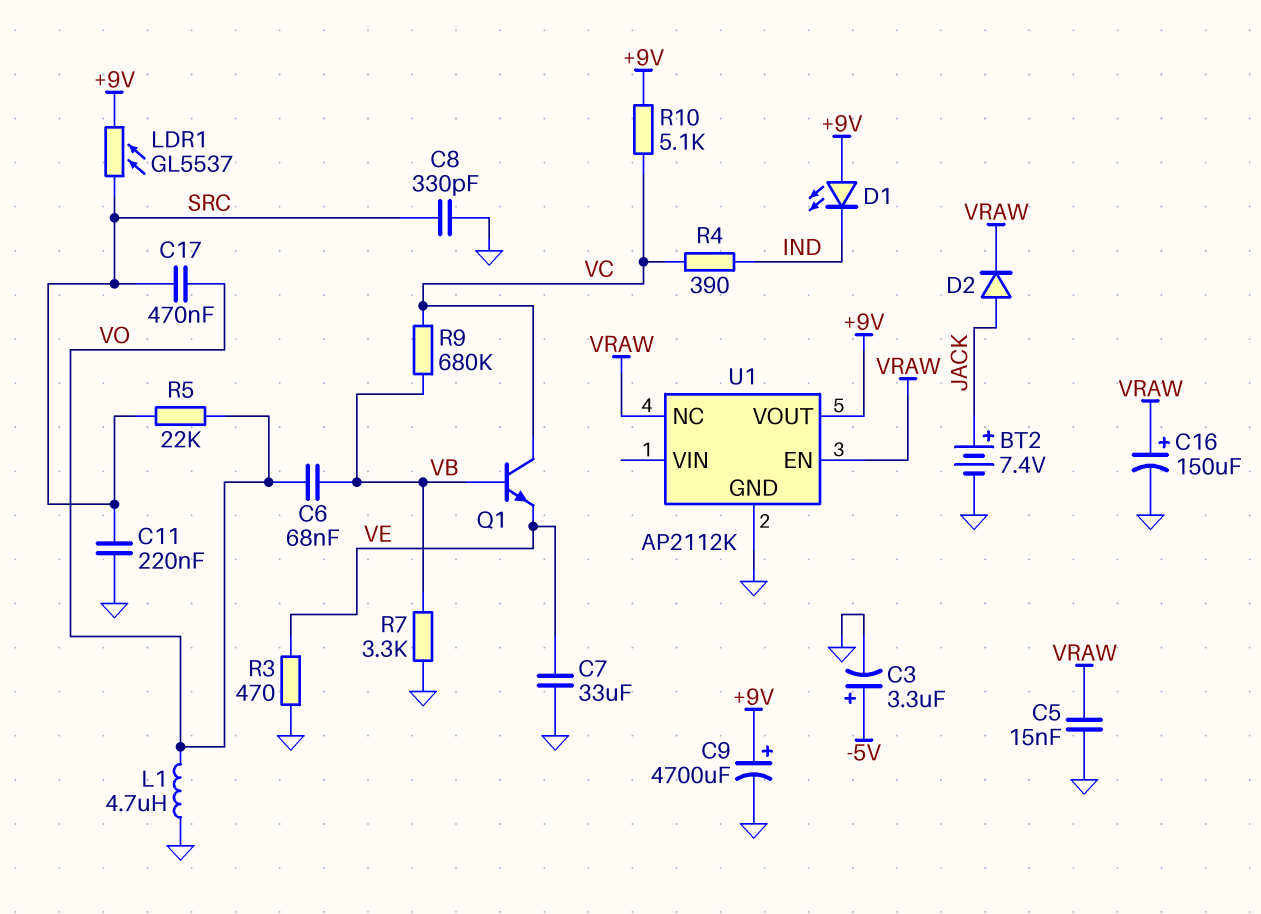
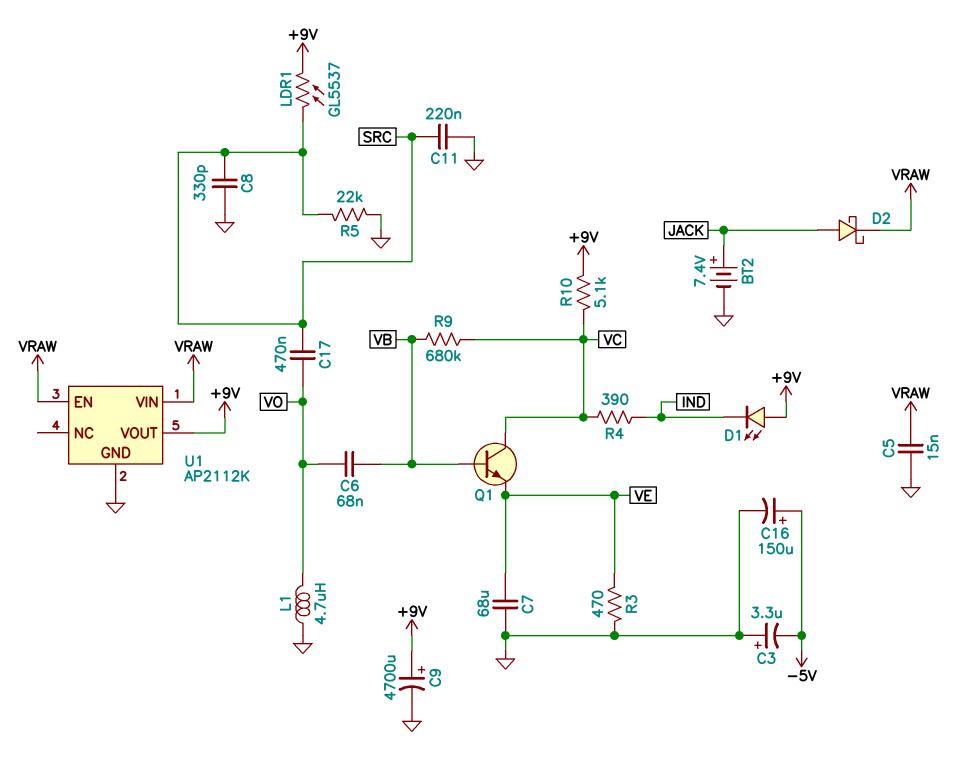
C3: 3.3uF (plus -5V, minus GND) -> 3.3uF (plus GND, minus -5V)
C7: 33uF (GND, VE) -> 68uF (GND, VE)
C16: 150uF (plus VRAW, minus GND) -> 150uF (plus -5V, minus GND)
D2: diode (A JACK, K VRAW) -> schottky (A JACK, K VRAW)
R5: 22k (SRC, VO) -> 22k (GND, SRC)
R7: 3.3k (GND, VB) -> none
U1 pin NC: VRAW -> none
U1 pin VIN: none -> VRAW

